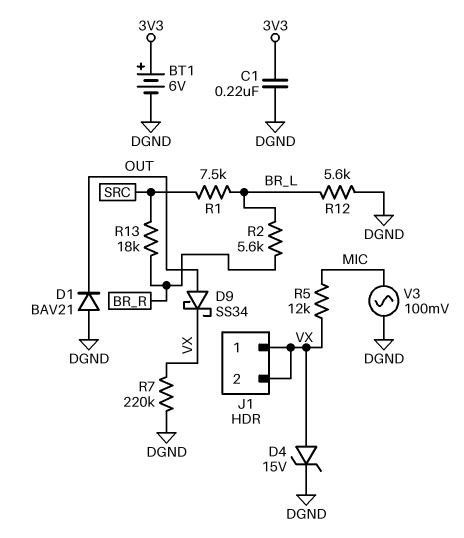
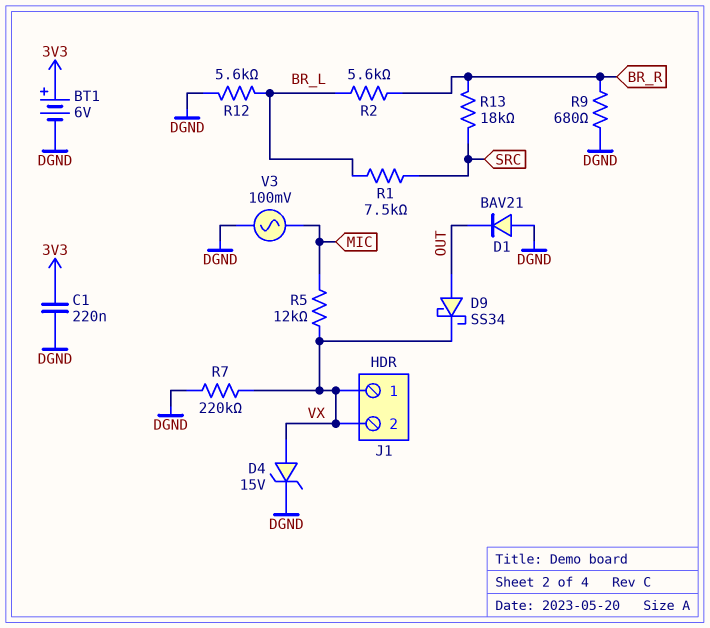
R9: none -> 680 (BR_R, DGND)

